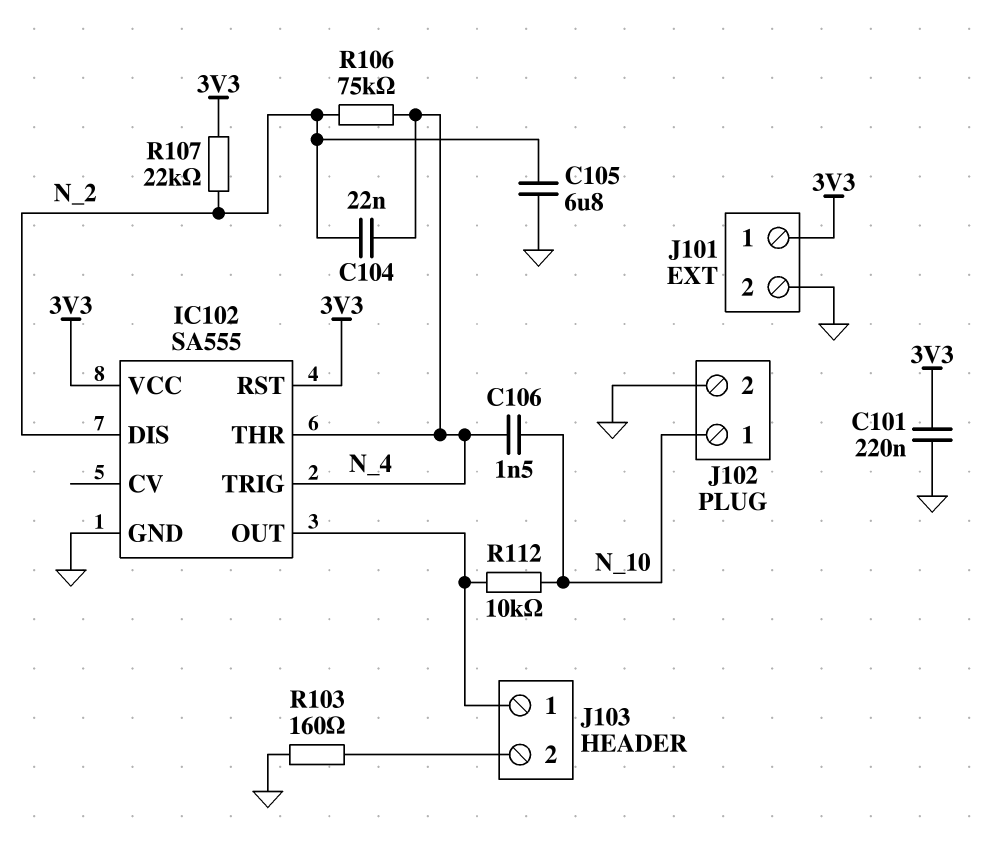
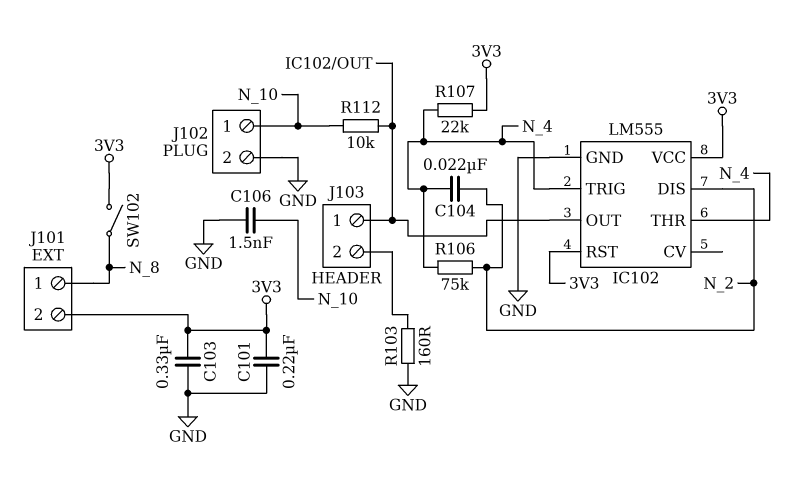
C103: none -> 330nF (3V3, GND)
C105: 6.8uF (GND, N_2) -> none
C106: 1.5nF (N_4, N_10) -> 1.5nF (GND, N_10)
IC102: SA555 -> LM555
J101 pin 1: 3V3 -> N_8
J101 pin 2: GND -> 3V3
R107: 22k (3V3, N_2) -> 22k (3V3, N_4)
SW102: none -> switch (3V3, N_8)

